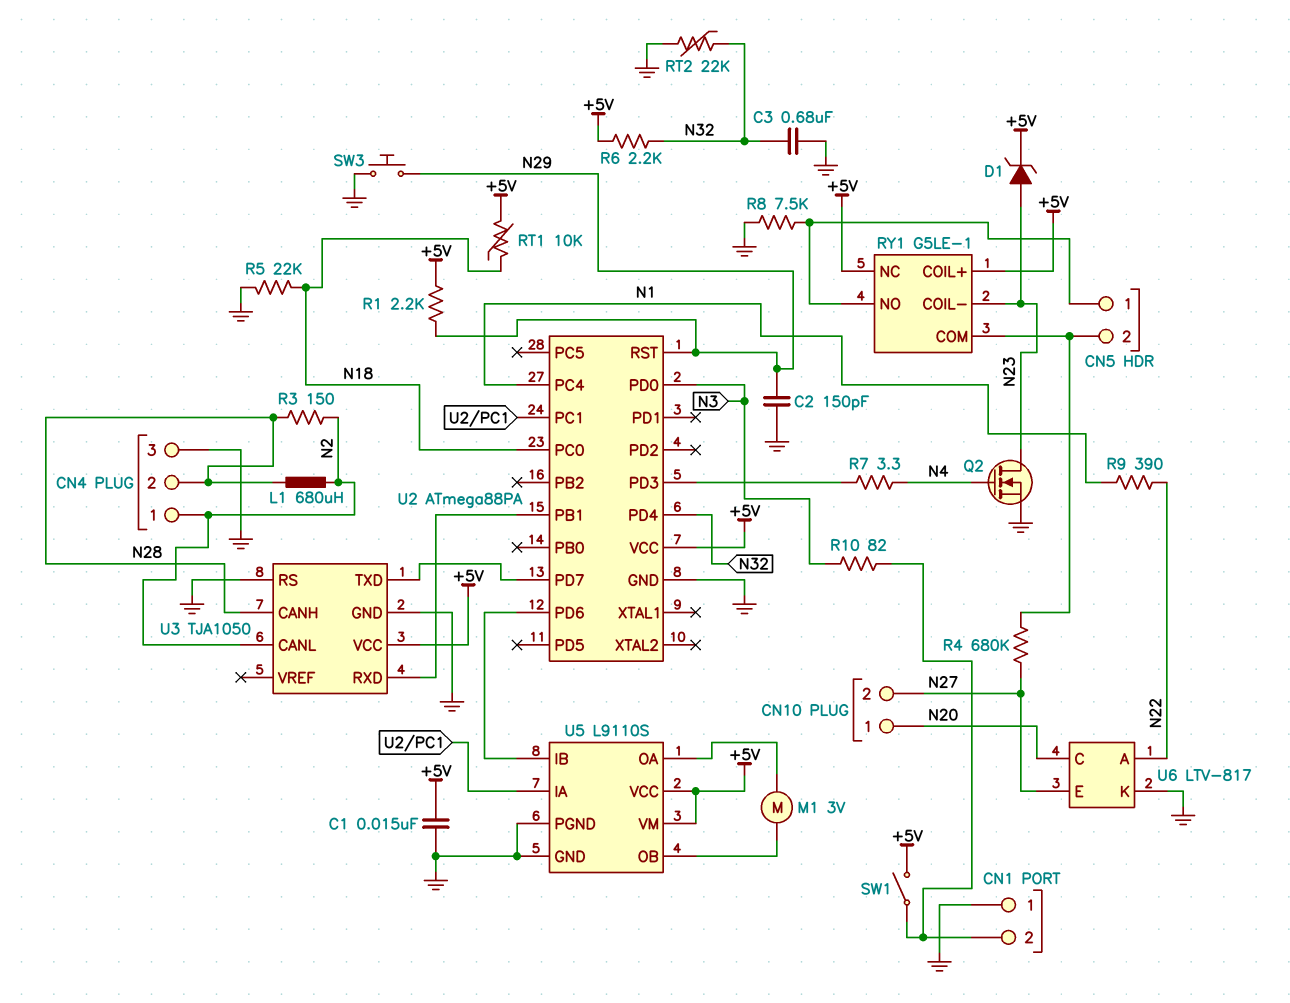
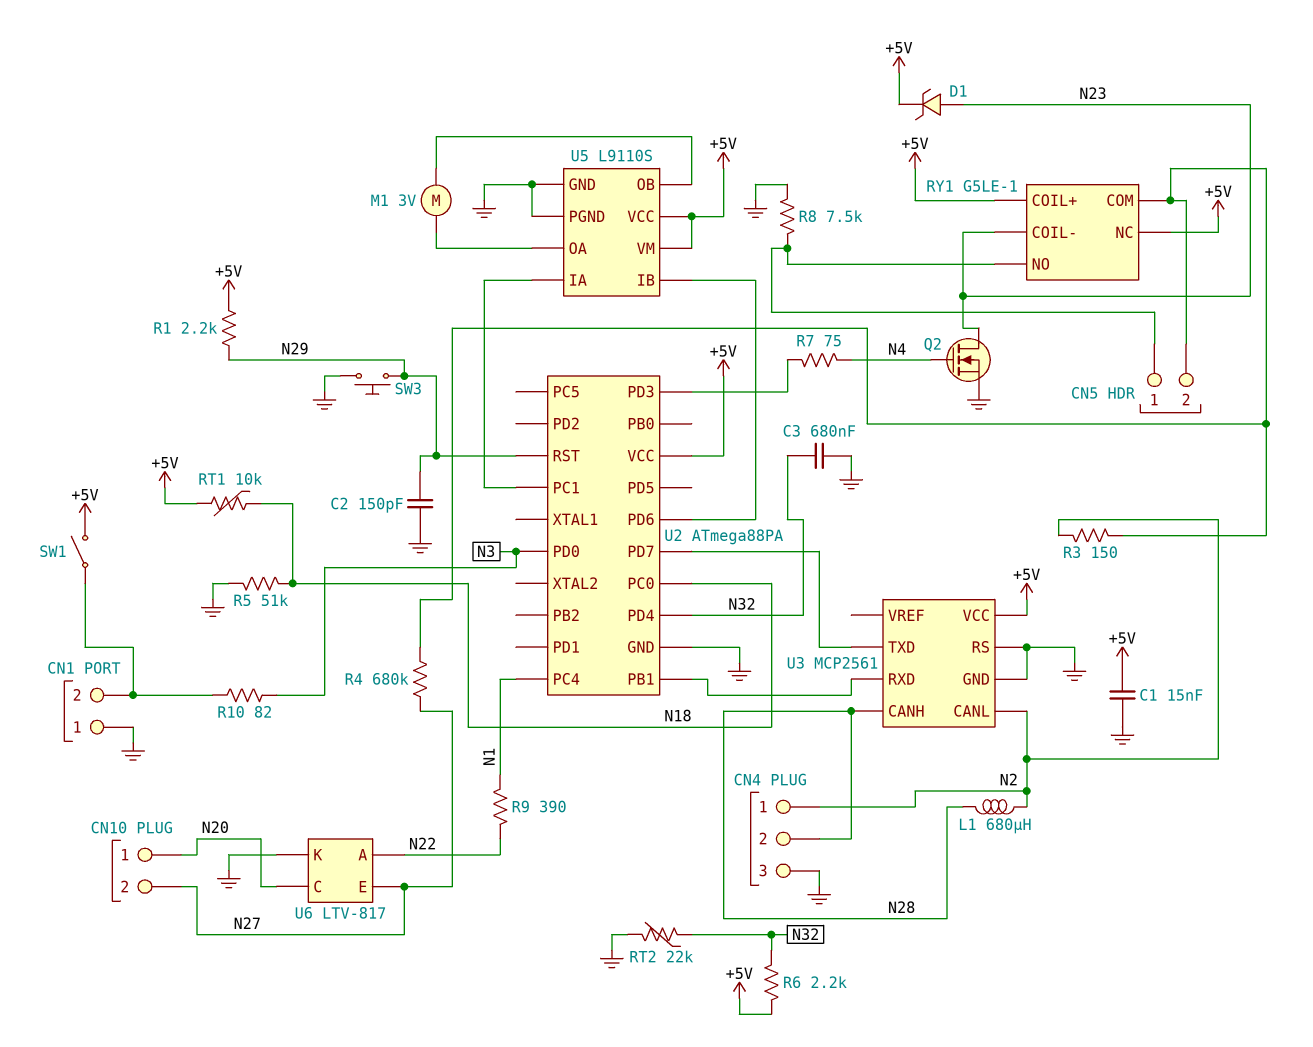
R3: 150 (N2, N28) -> 150 (CN5/2, N2)
R5: 22k (GND, N18) -> 51k (GND, N18)
R7: 3.3 (N4, U2/PD3) -> 75 (N4, U2/PD3)
U3: TJA1050 -> MCP2561

